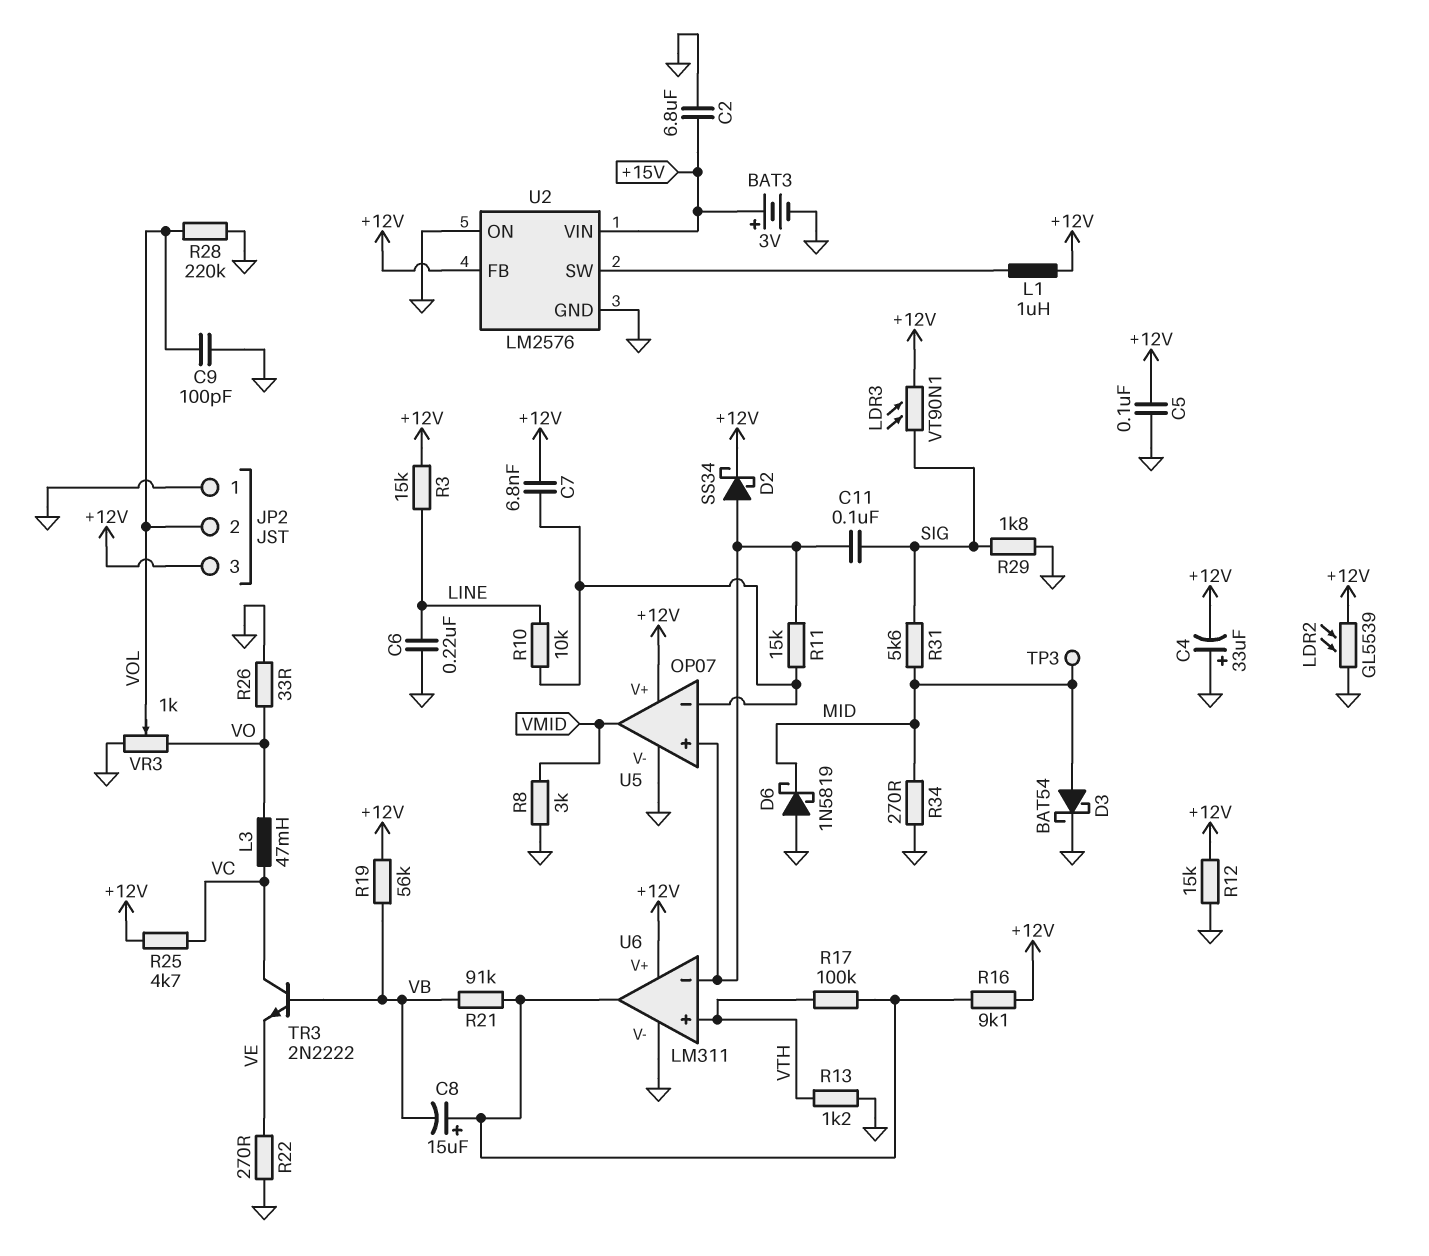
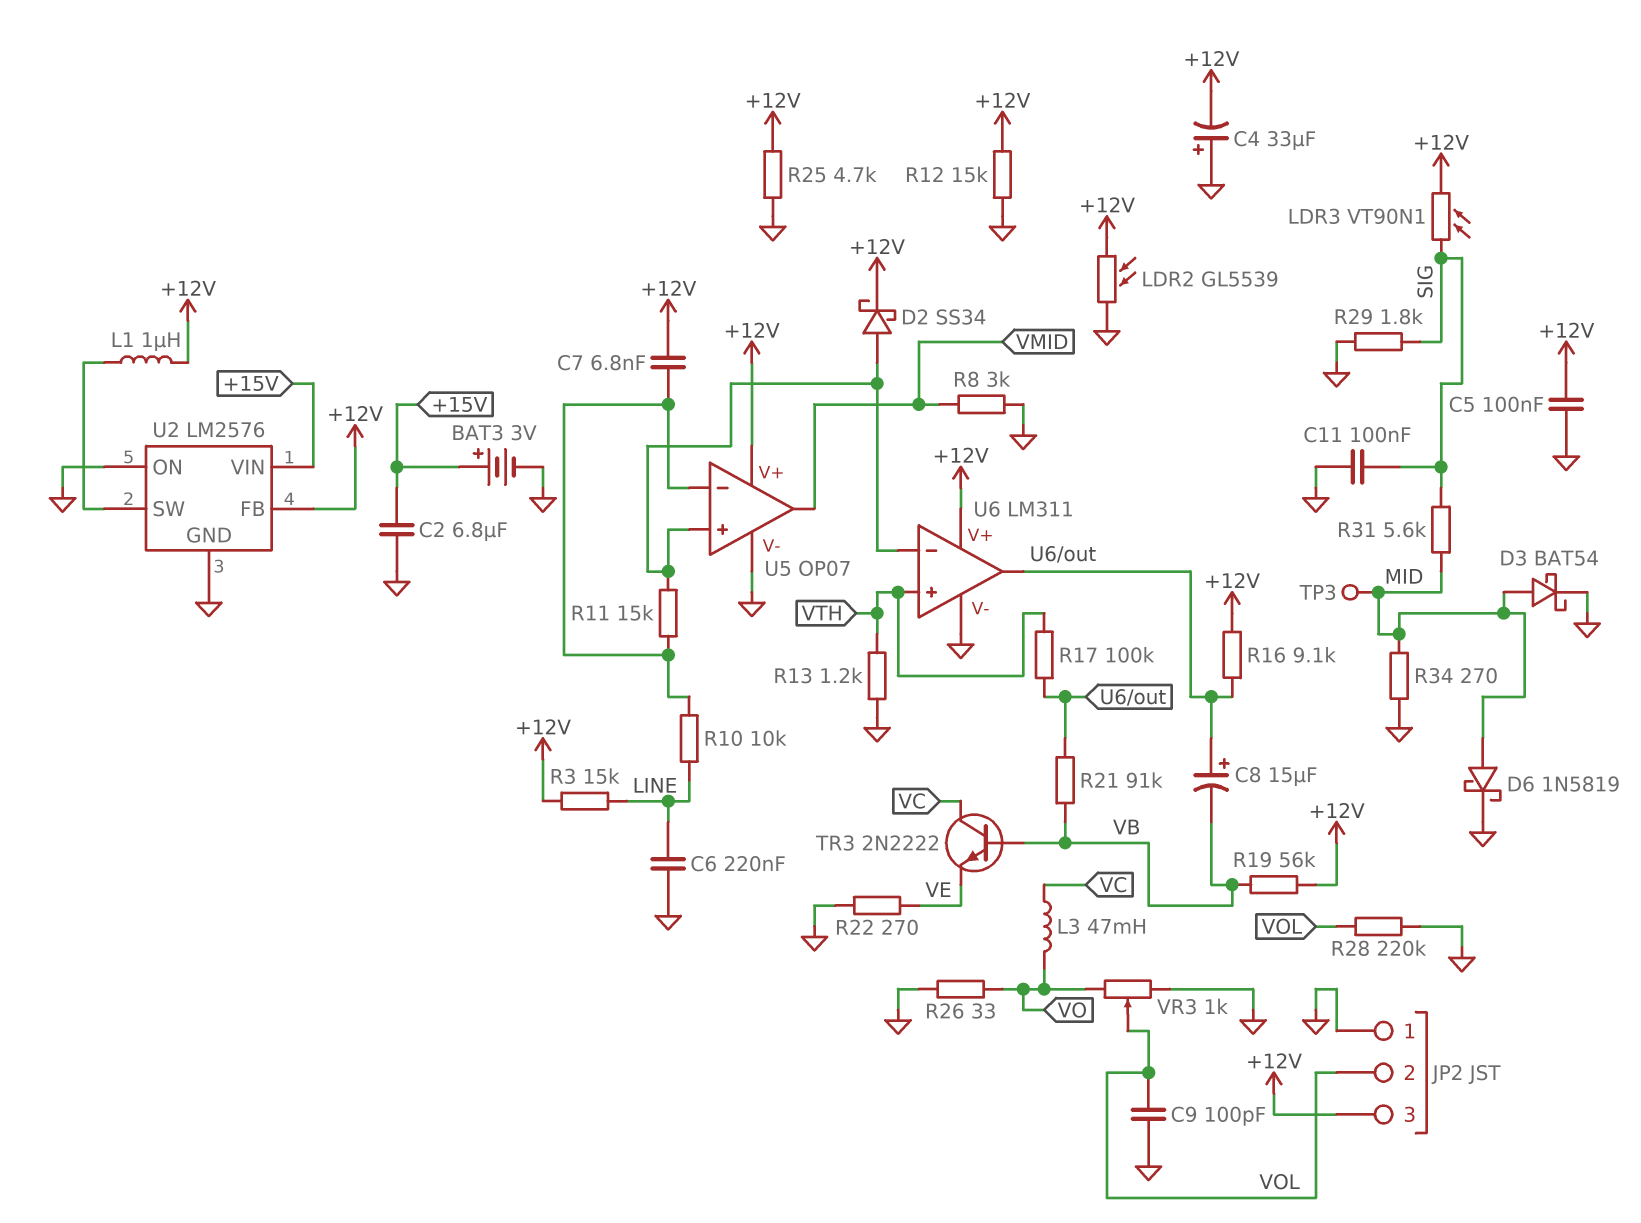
C11: 100nF (SIG, U5/in+) -> 100nF (GND, SIG)
D6: schottky 1N5819 (A GND, K MID) -> schottky 1N5819 (A MID, K GND)
R25: 4.7k (+12V, VC) -> 4.7k (+12V, GND)

